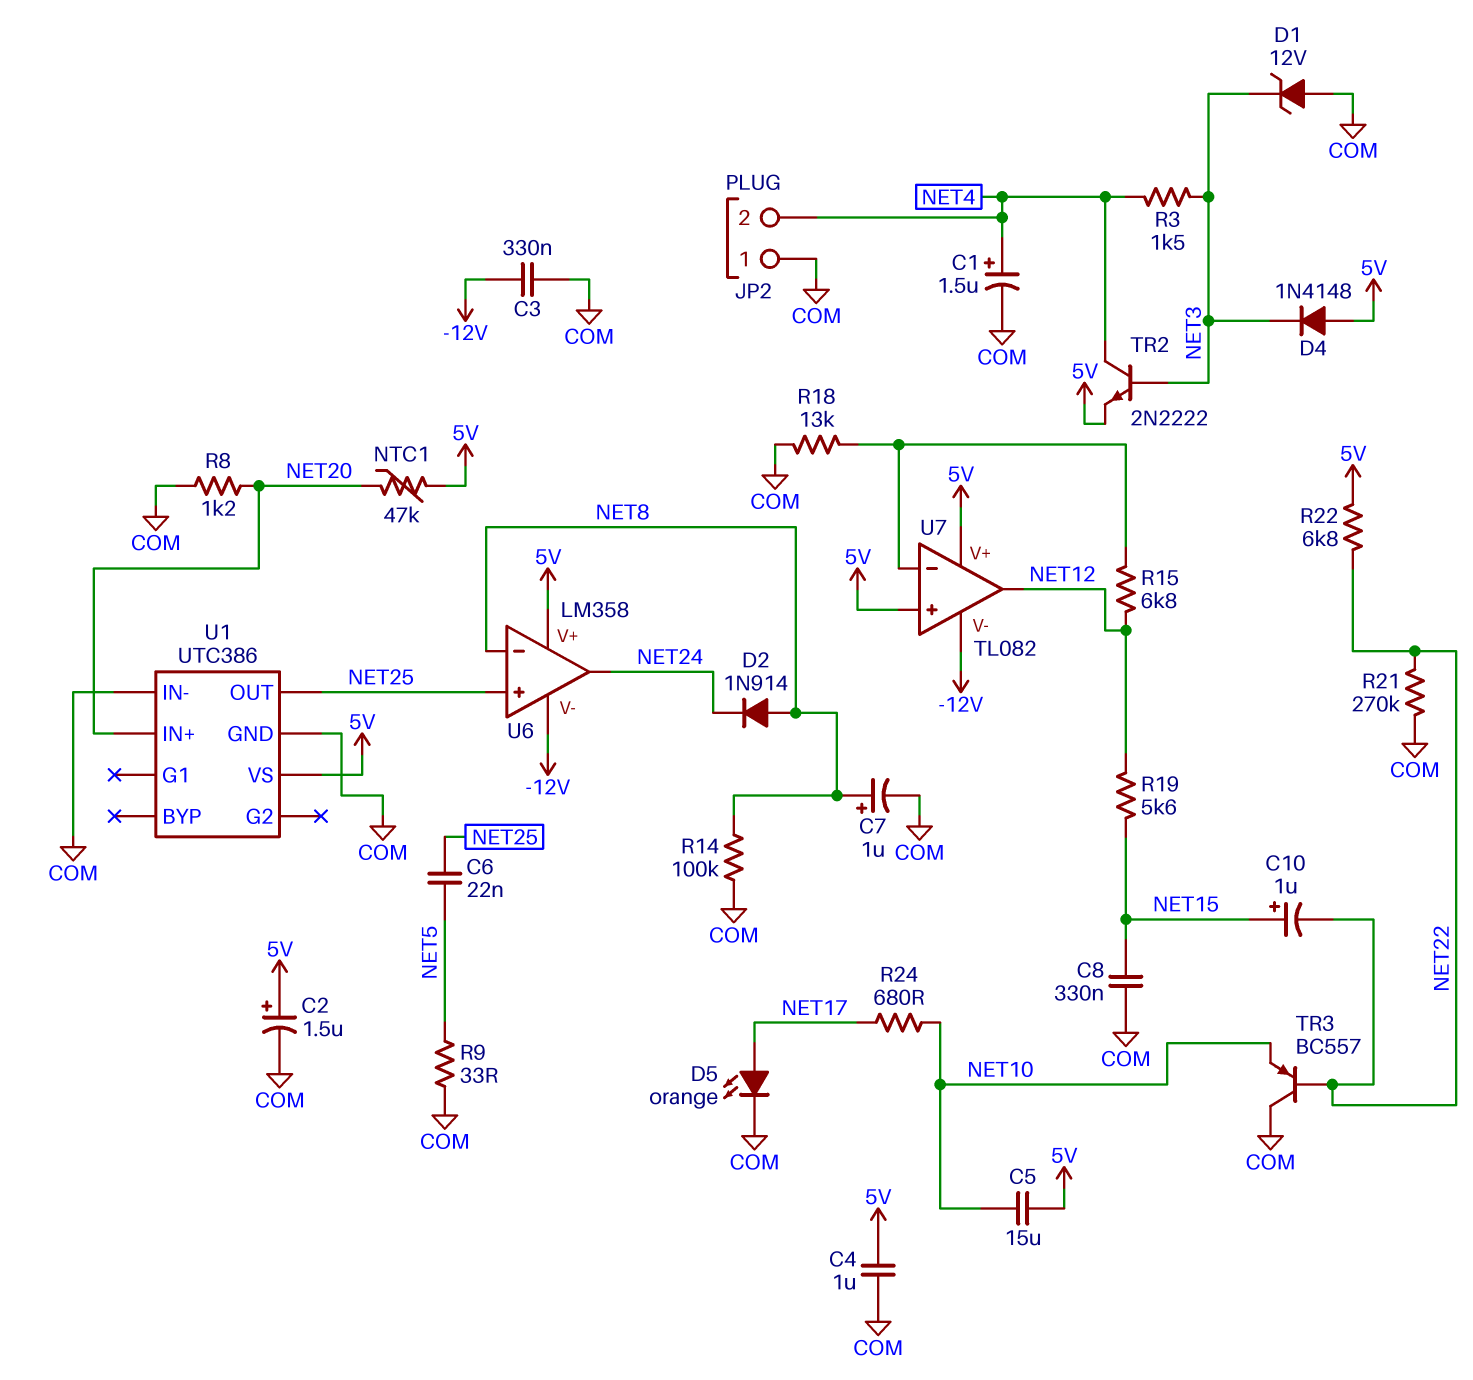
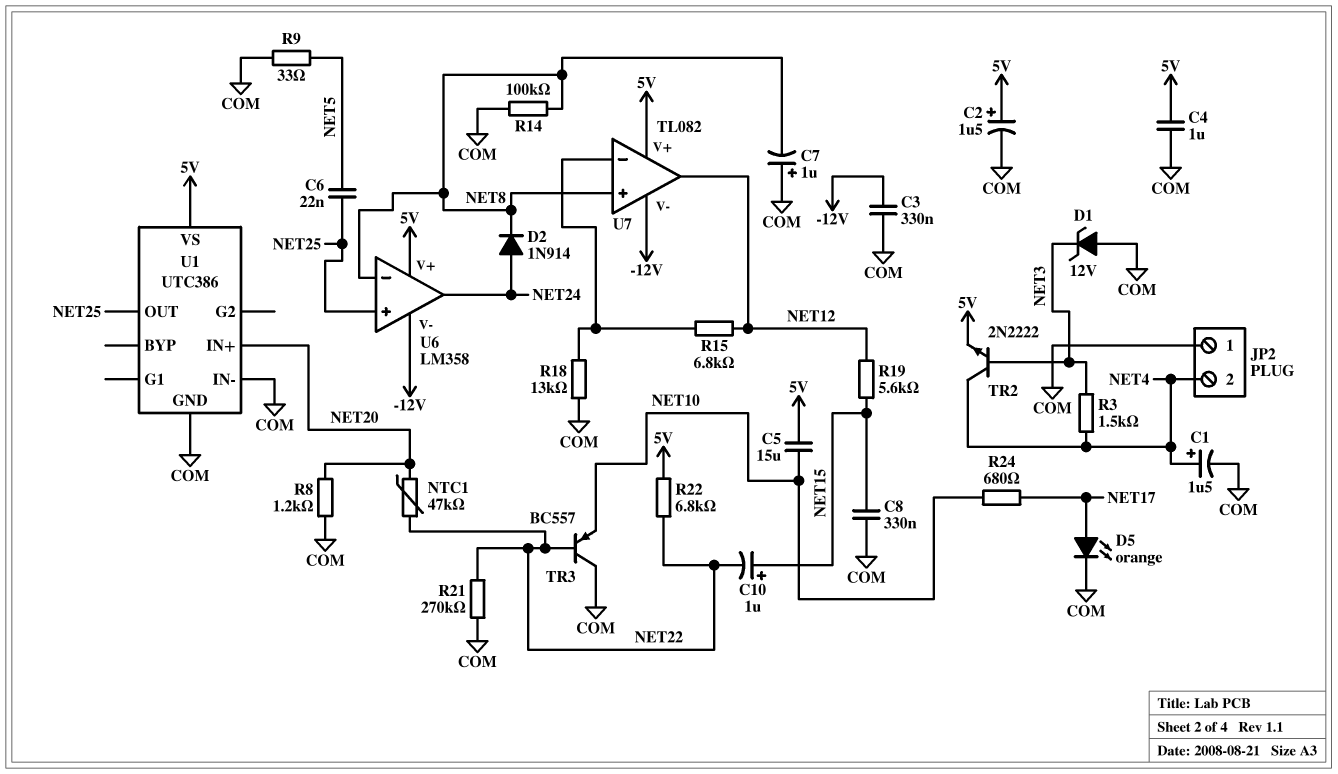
C7: 1uF (plus NET8, minus COM) -> 1uF (plus COM, minus NET8)
D2: diode 1N914 (A NET8, K NET24) -> diode 1N914 (A NET24, K NET8)
D4: diode 1N4148 (A 5V, K NET3) -> none
NTC1: 47k (5V, NET20) -> 47k (NET20, NET22)
U7 pin in+: 5V -> NET8

